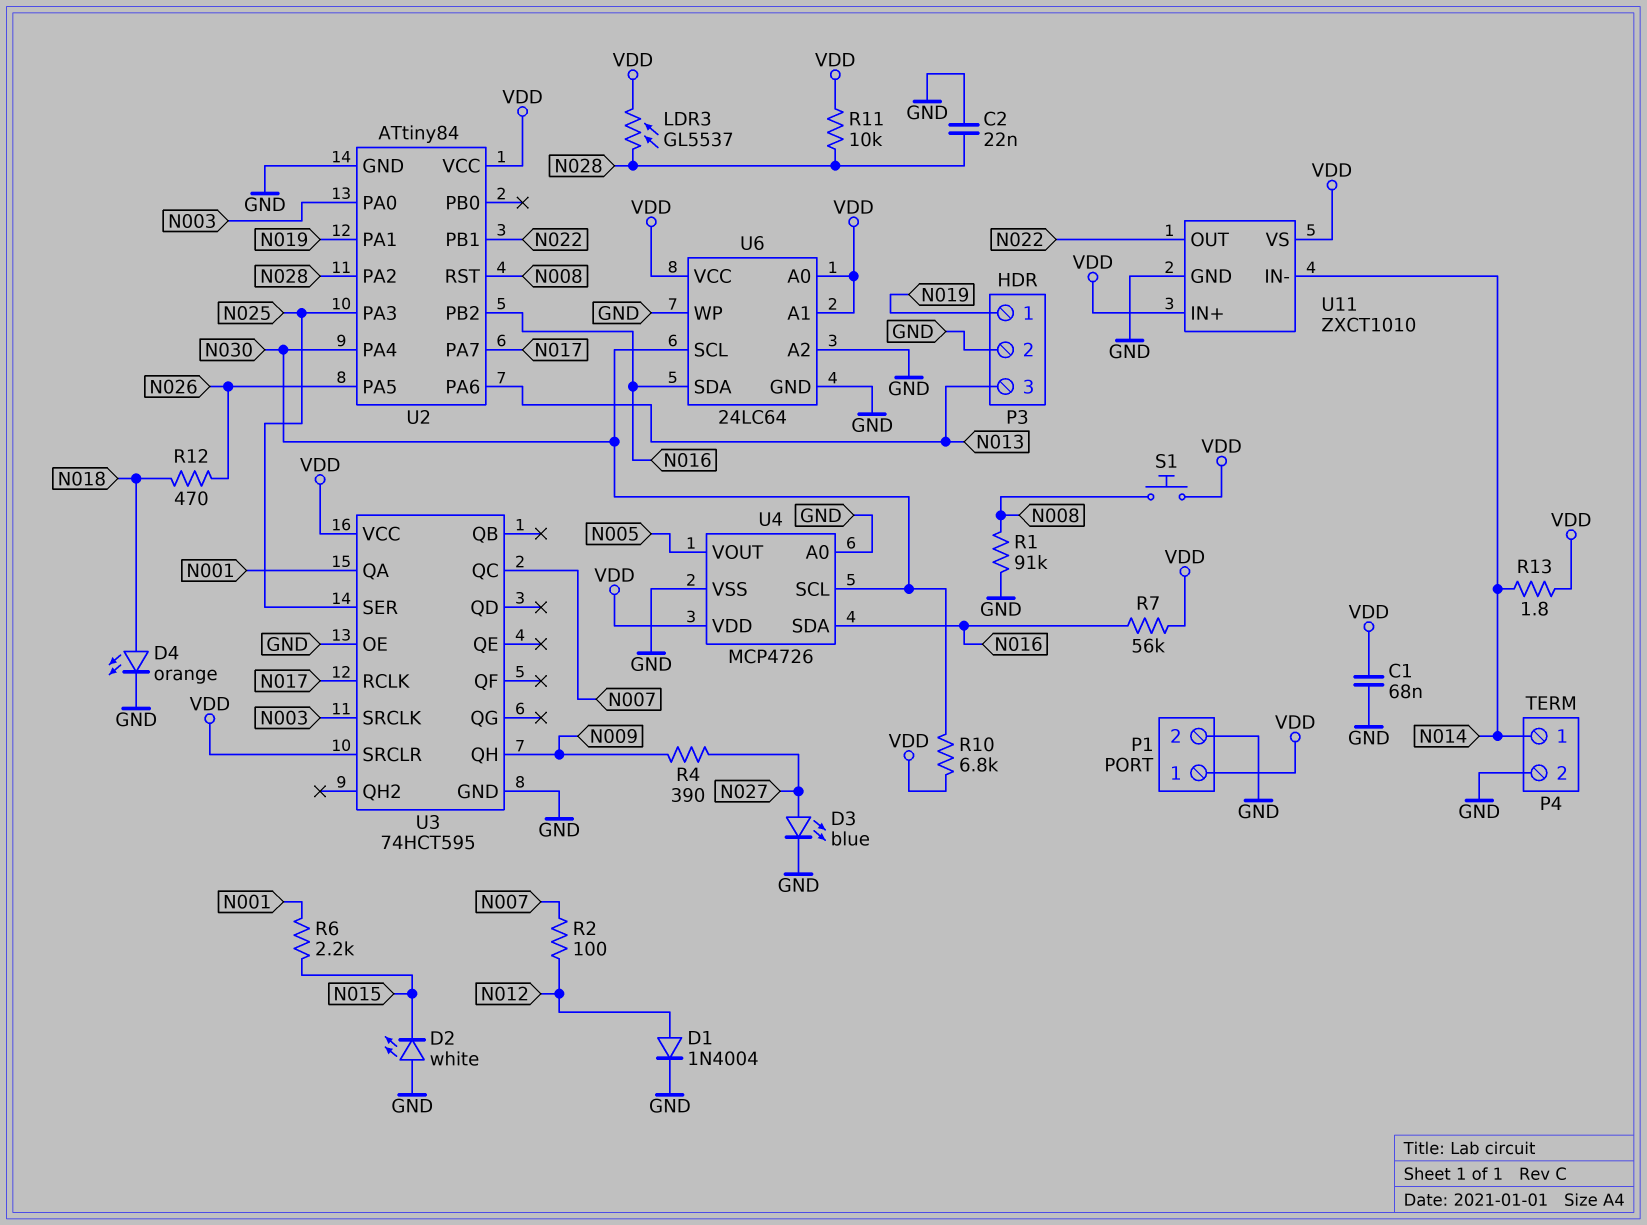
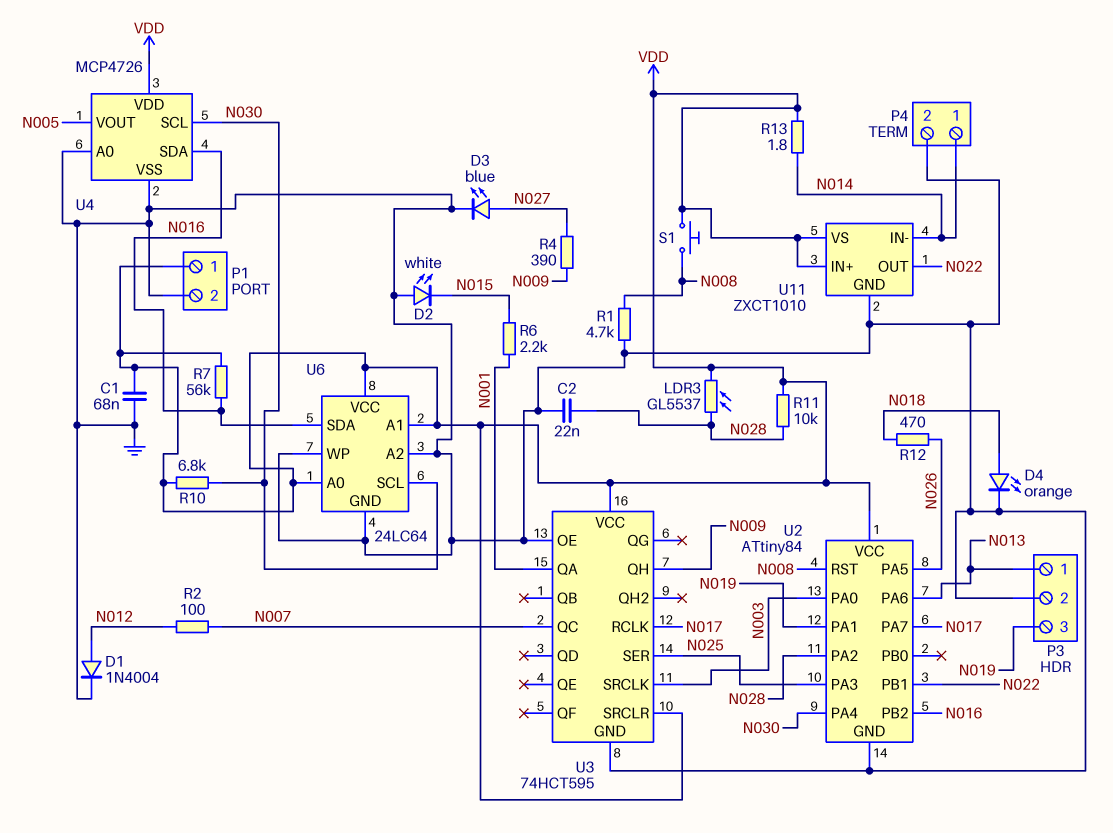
P3 pin 1: N019 -> N013
P3 pin 3: N013 -> N019
R1: 91k (GND, N008) -> 4.7k (GND, N008)

